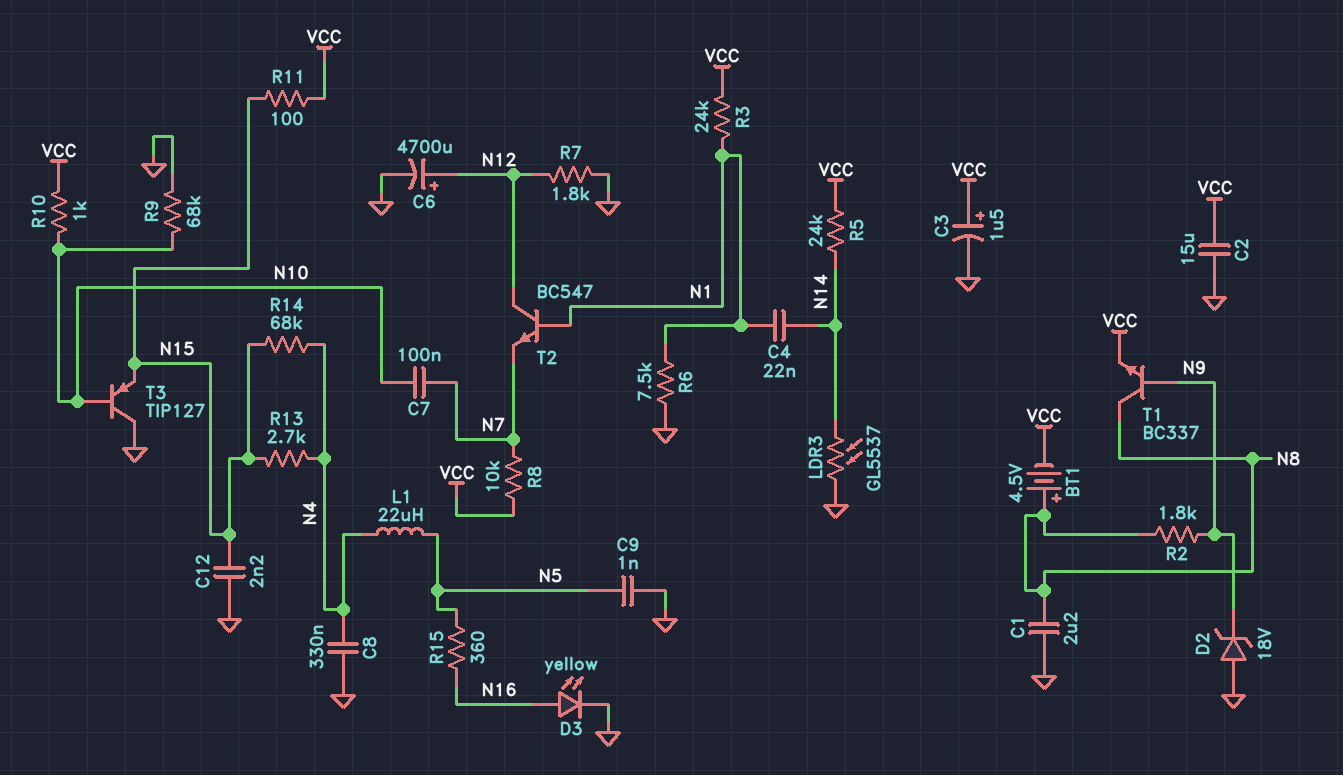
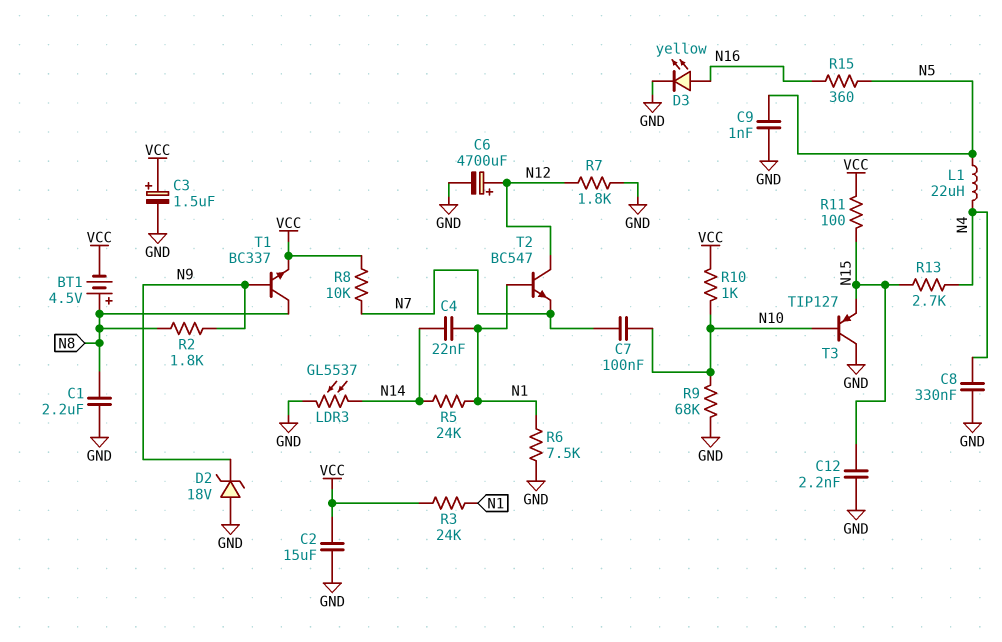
R5: 24k (N14, VCC) -> 24k (N1, N14)
R14: 68k (N4, N15) -> none

